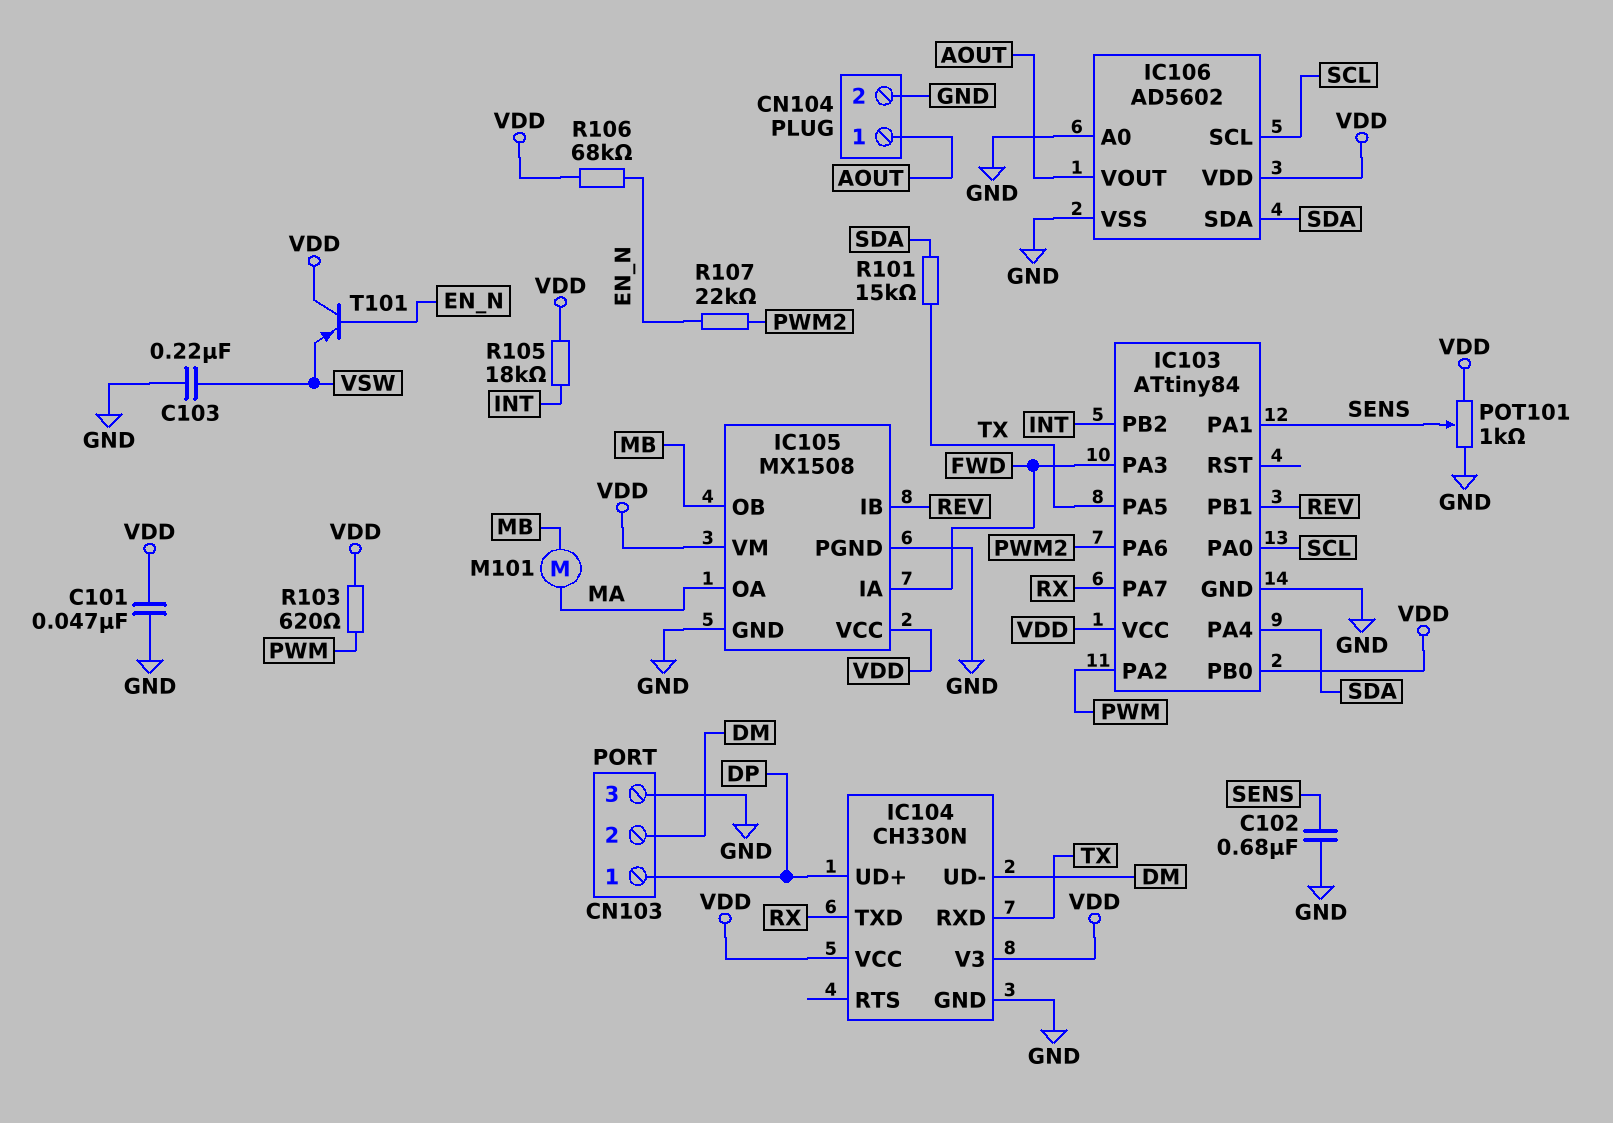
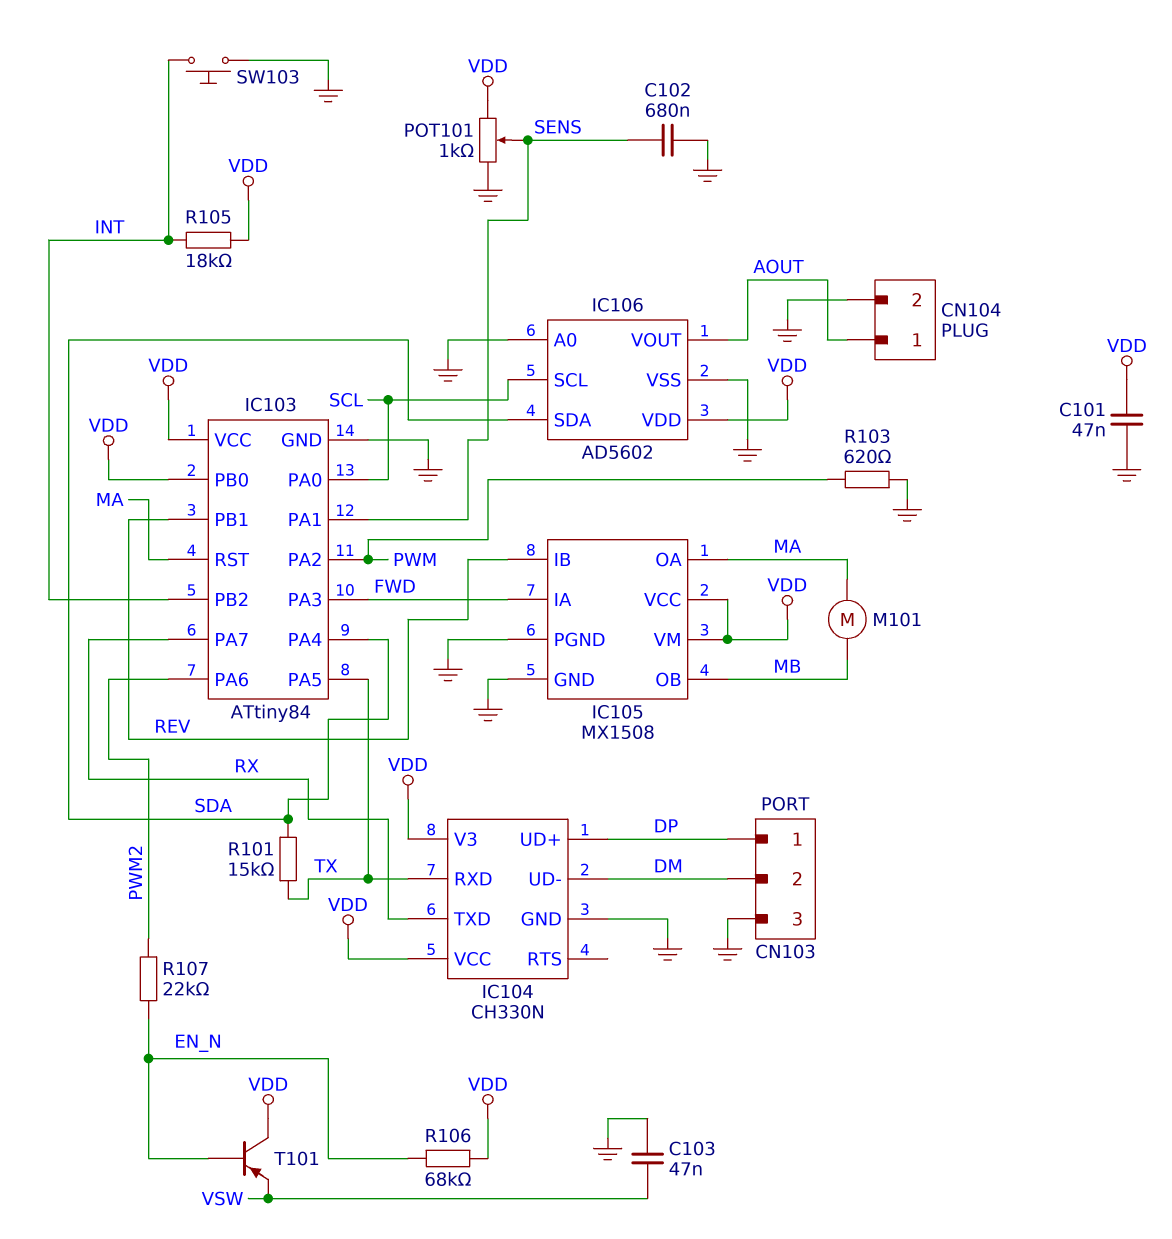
C103: 220nF (GND, VSW) -> 47nF (GND, VSW)
IC103 pin RST: none -> MA
R103: 620 (PWM, VDD) -> 620 (GND, PWM)
SW103: none -> button (GND, INT)

